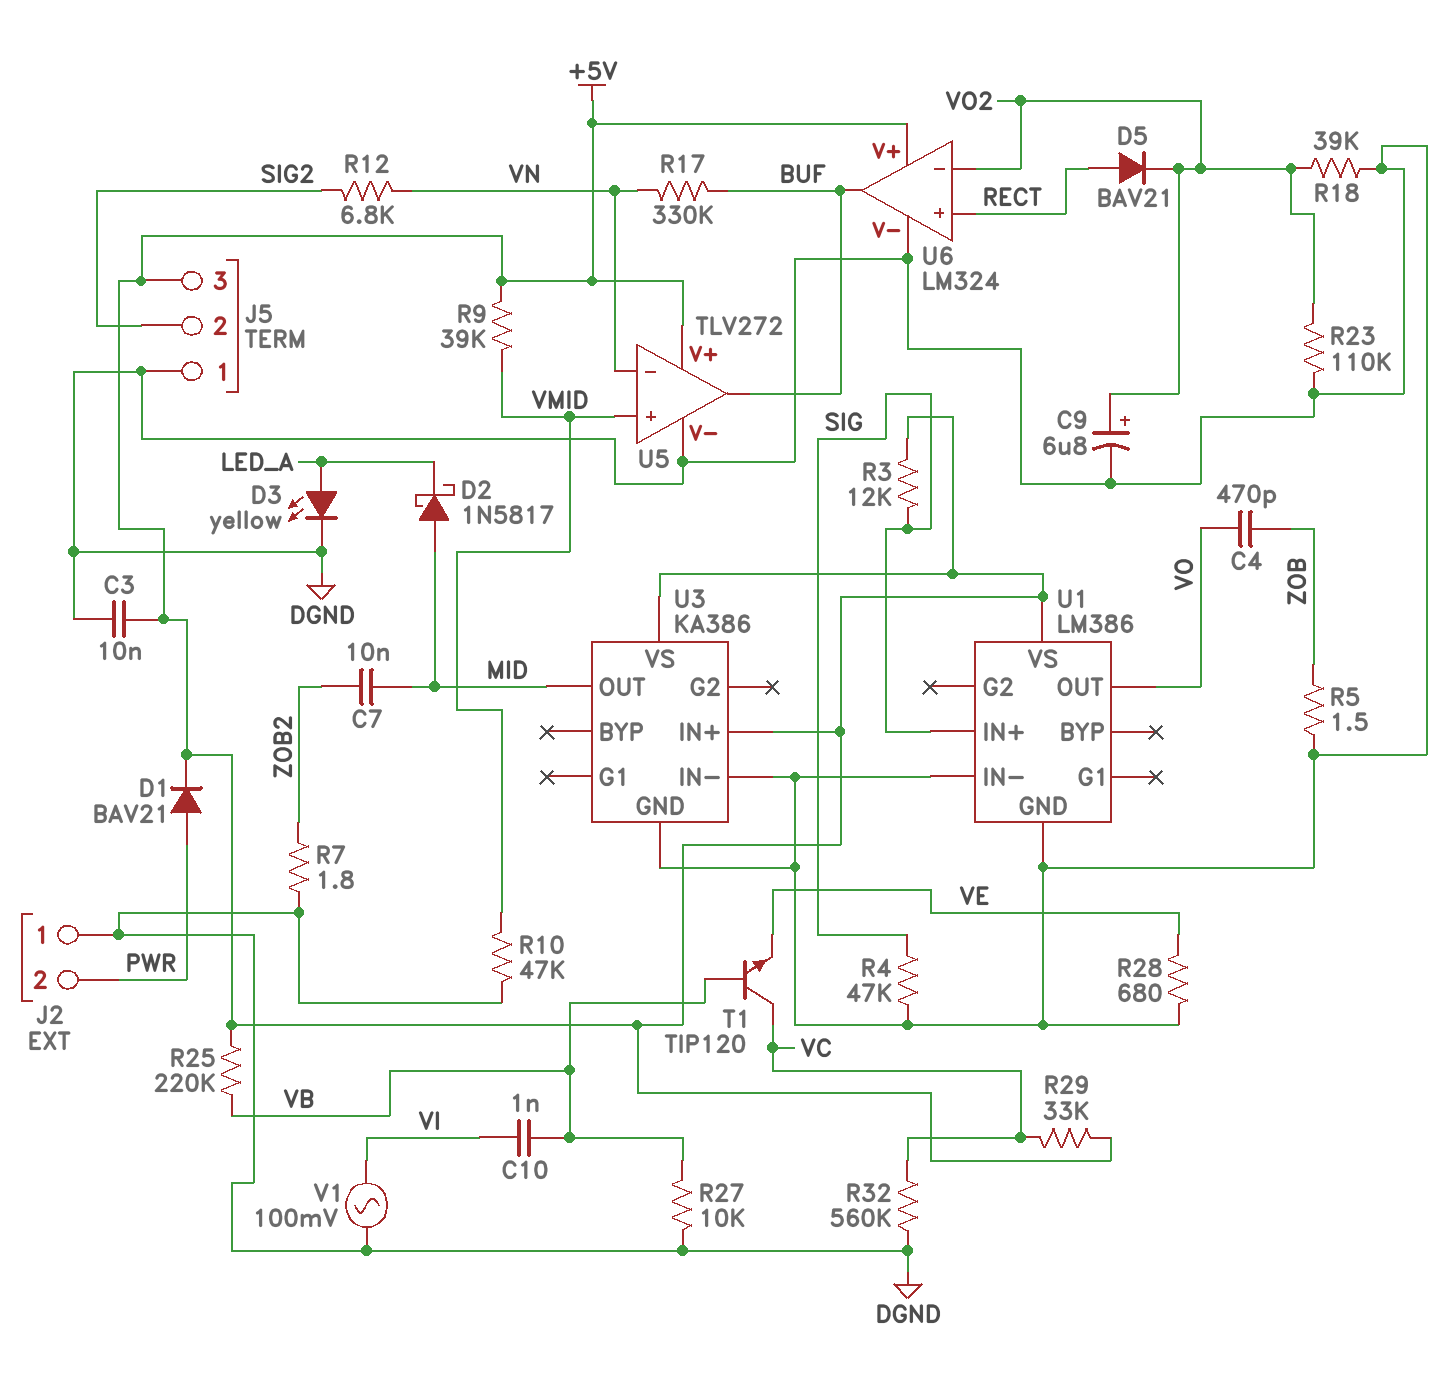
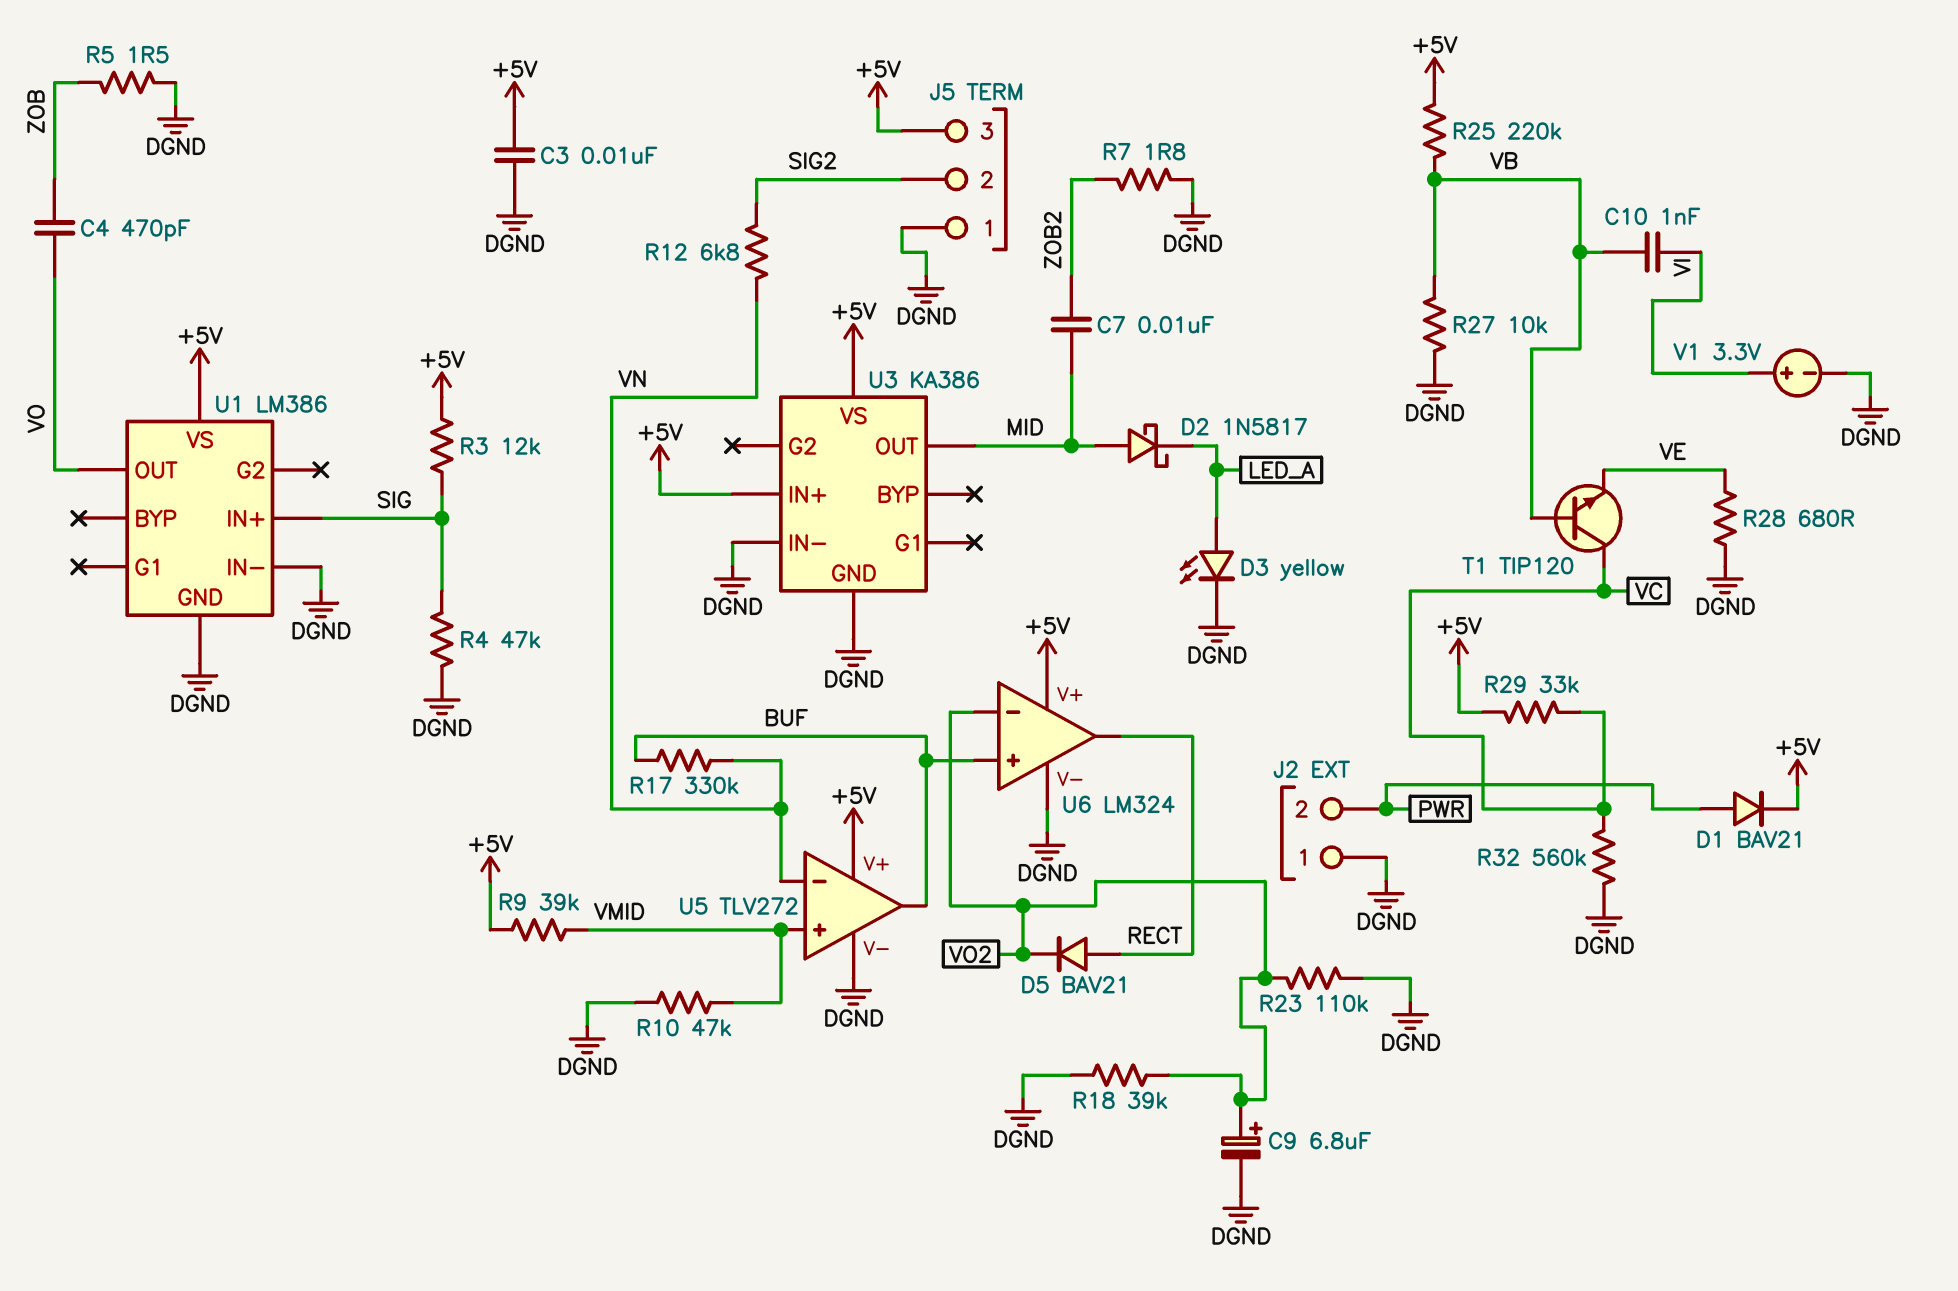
U6 pin in+: RECT -> BUF
U6 pin out: BUF -> RECT
V1: AC 100mV (DGND, VI) -> 3.3V (plus VI, minus DGND)

